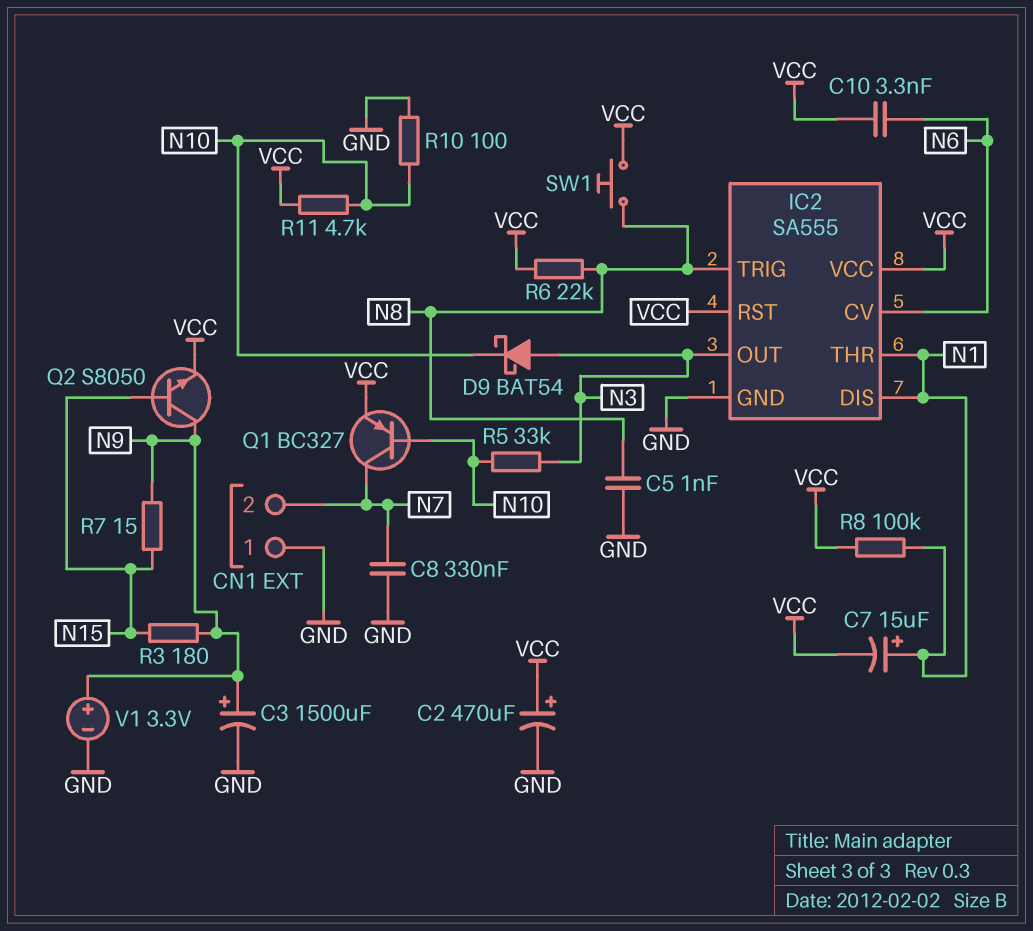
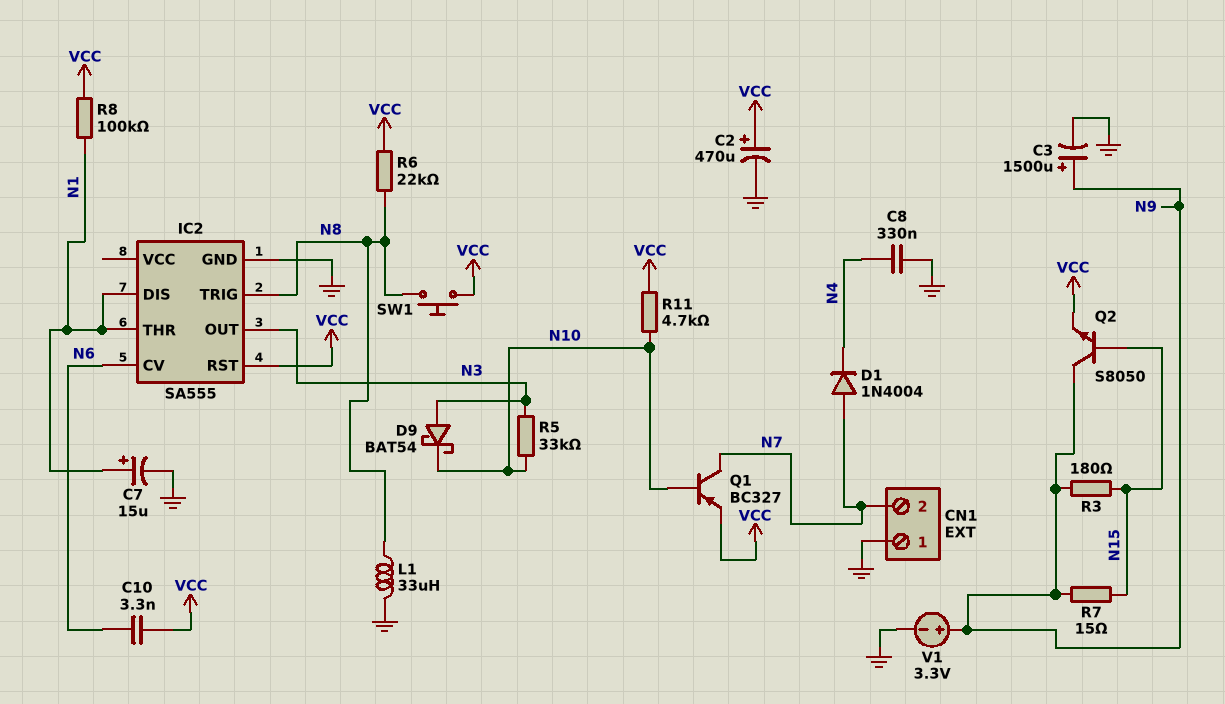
C5: 1nF (GND, N8) -> none
C7: 15uF (plus N1, minus VCC) -> 15uF (plus N1, minus GND)
C8: 330nF (GND, N7) -> 330nF (GND, N4)
D1: none -> diode 1N4004 (A N7, K N4)
IC2 pin VCC: VCC -> none
L1: none -> 33uH (GND, N8)
R10: 100 (GND, N10) -> none

